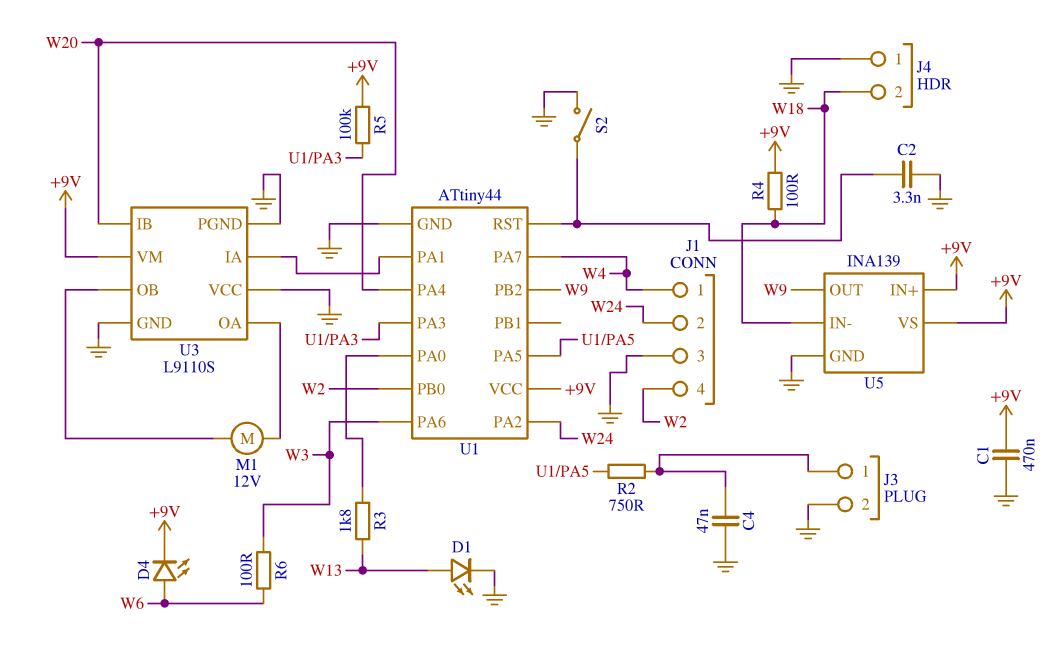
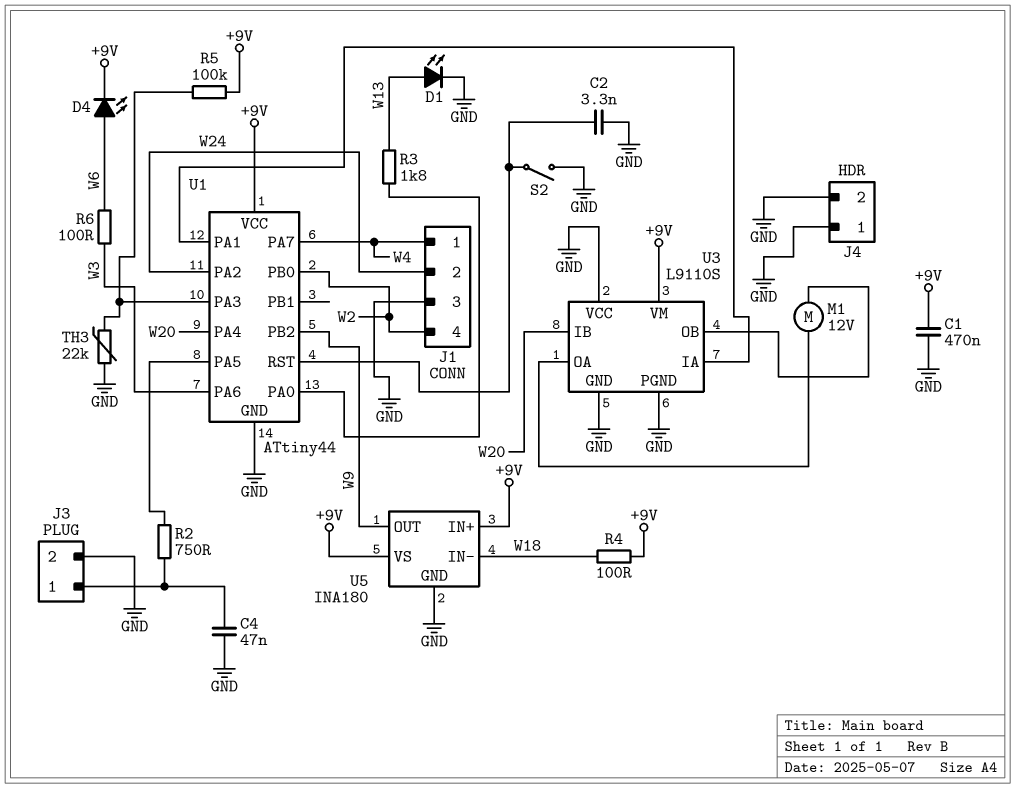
J4 pin 2: W18 -> GND
TH3: none -> 22k (GND, U1/PA3)
U5: INA139 -> INA180

